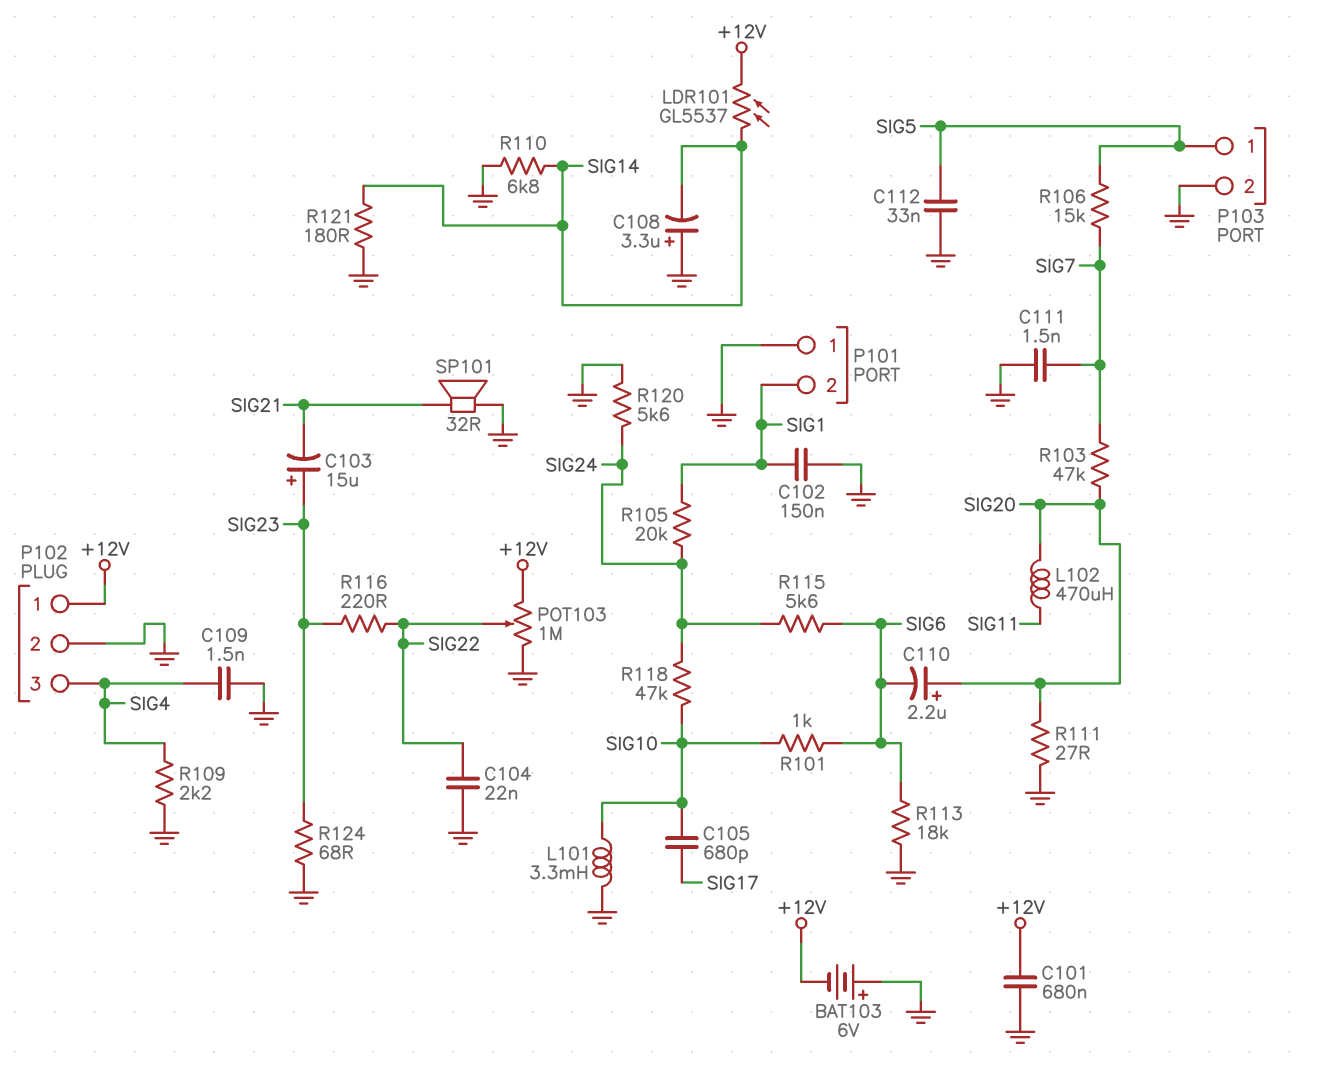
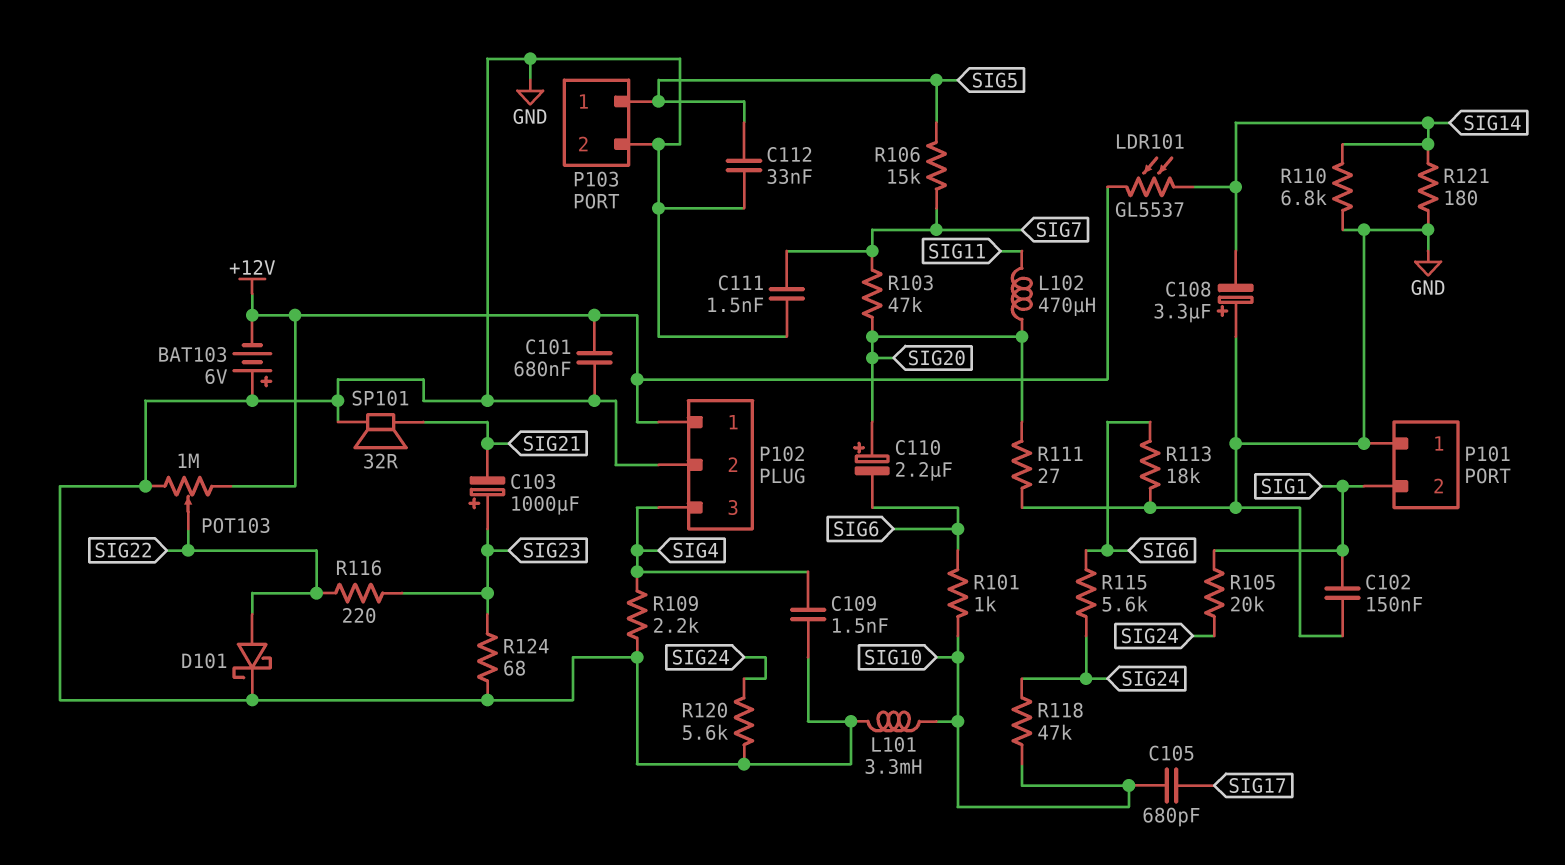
C103: 15uF (plus SIG23, minus SIG21) -> 1000uF (plus SIG23, minus SIG21)
C104: 22nF (GND, SIG22) -> none
D101: none -> schottky (A SIG22, K GND)

